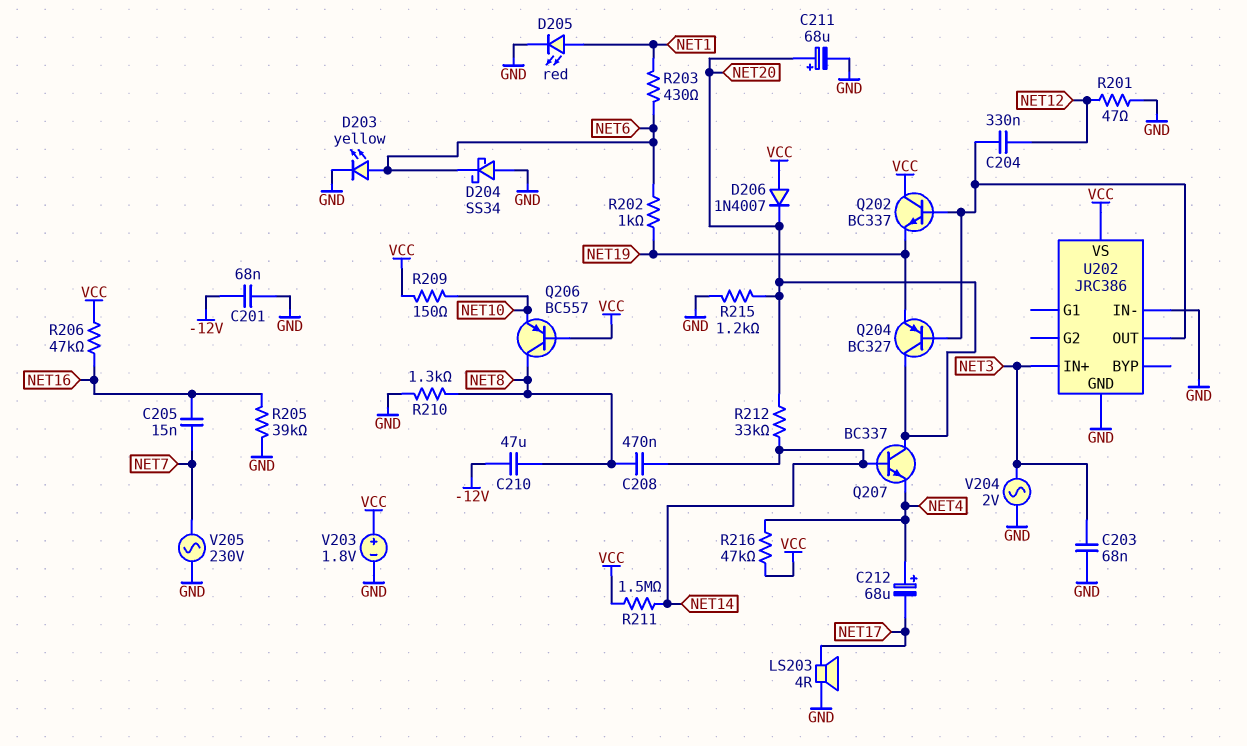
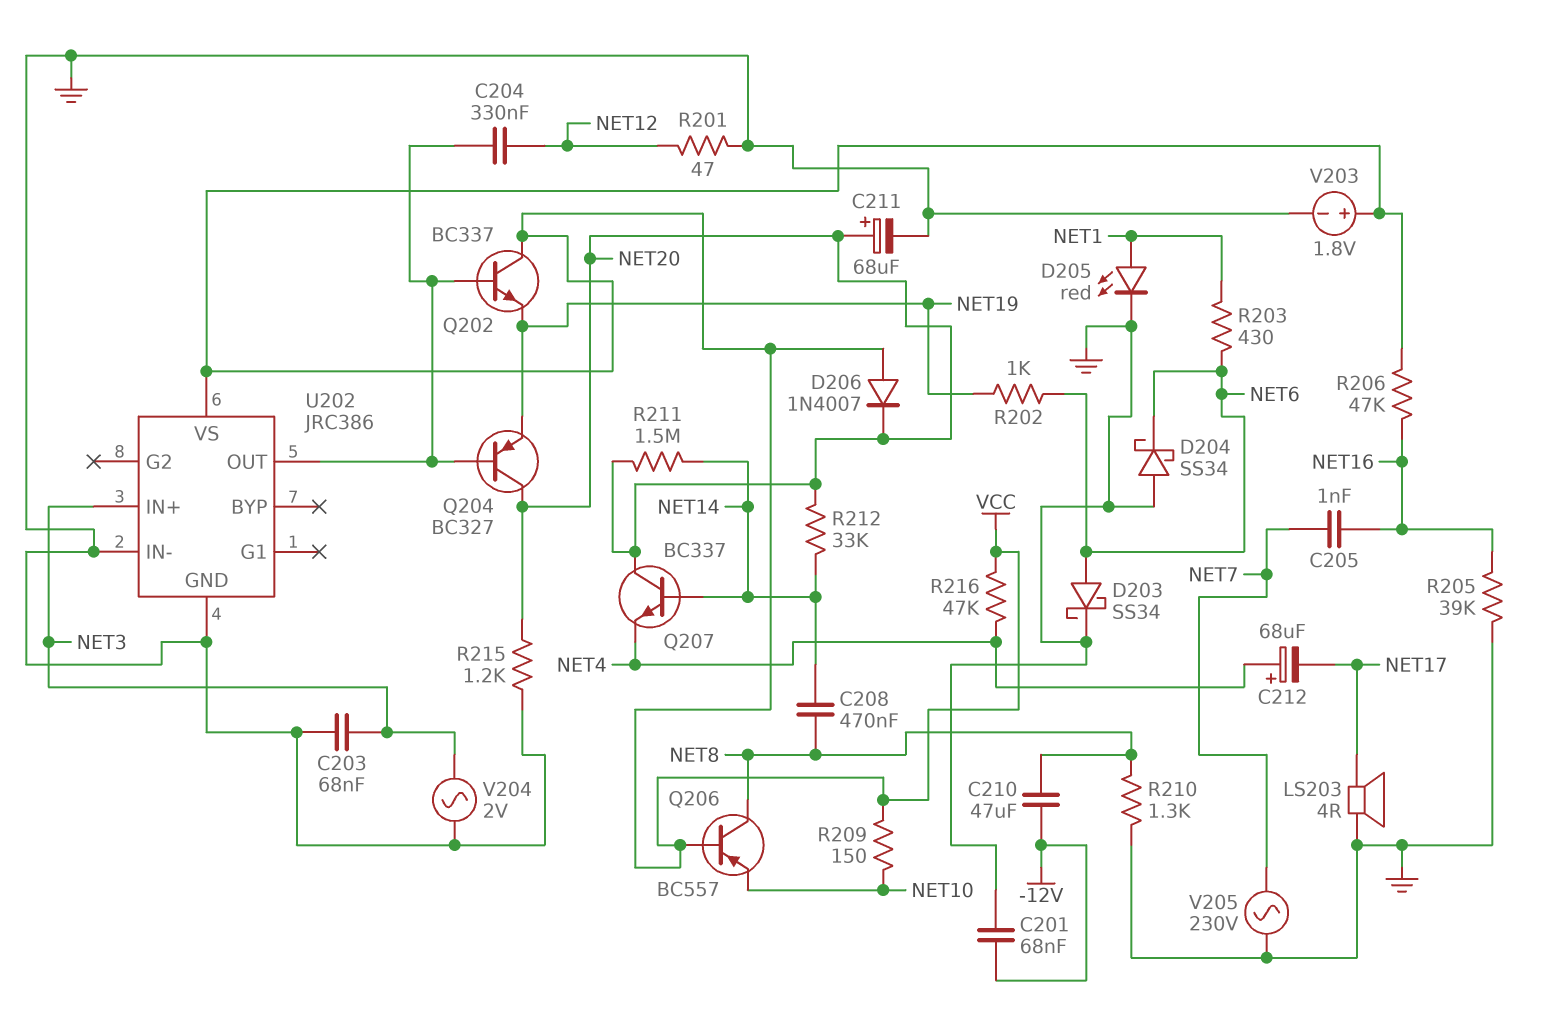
C205: 15nF (NET7, NET16) -> 1nF (NET7, NET16)
D203: LED yellow (A NET6, K GND) -> schottky SS34 (A NET6, K GND)
R211: 1.5M (NET14, VCC) -> 1.5M (NET14, NET20)

